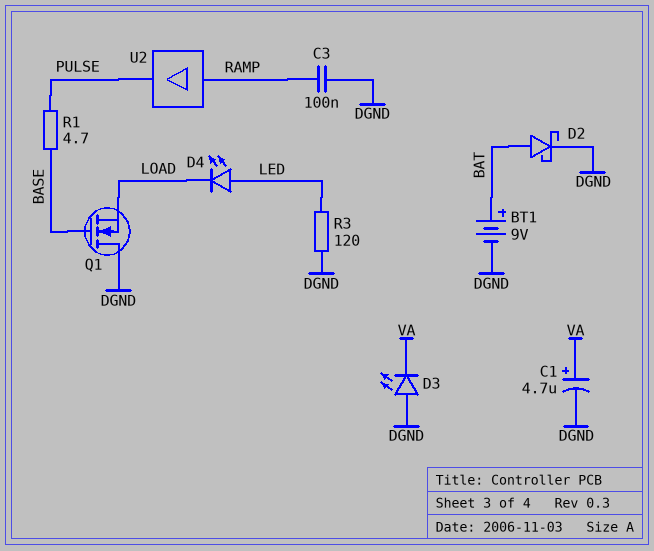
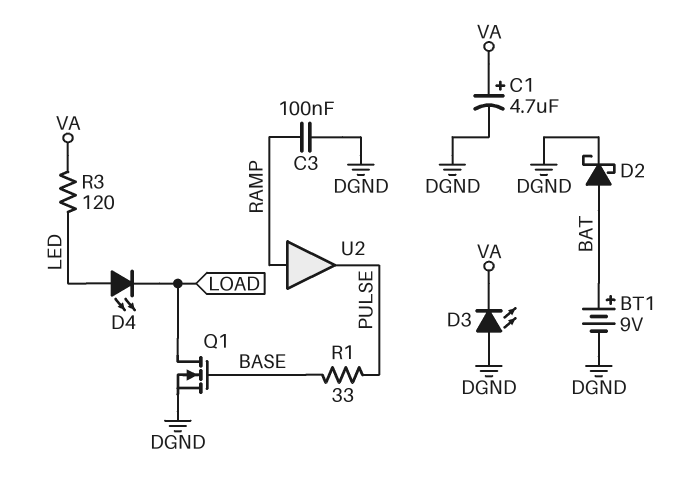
Q1: NMOS (G BASE, D DGND, S LOAD) -> NMOS (G BASE, D LOAD, S DGND)
R1: 4.7 (BASE, PULSE) -> 33 (BASE, PULSE)
R3: 120 (DGND, LED) -> 120 (LED, VA)

